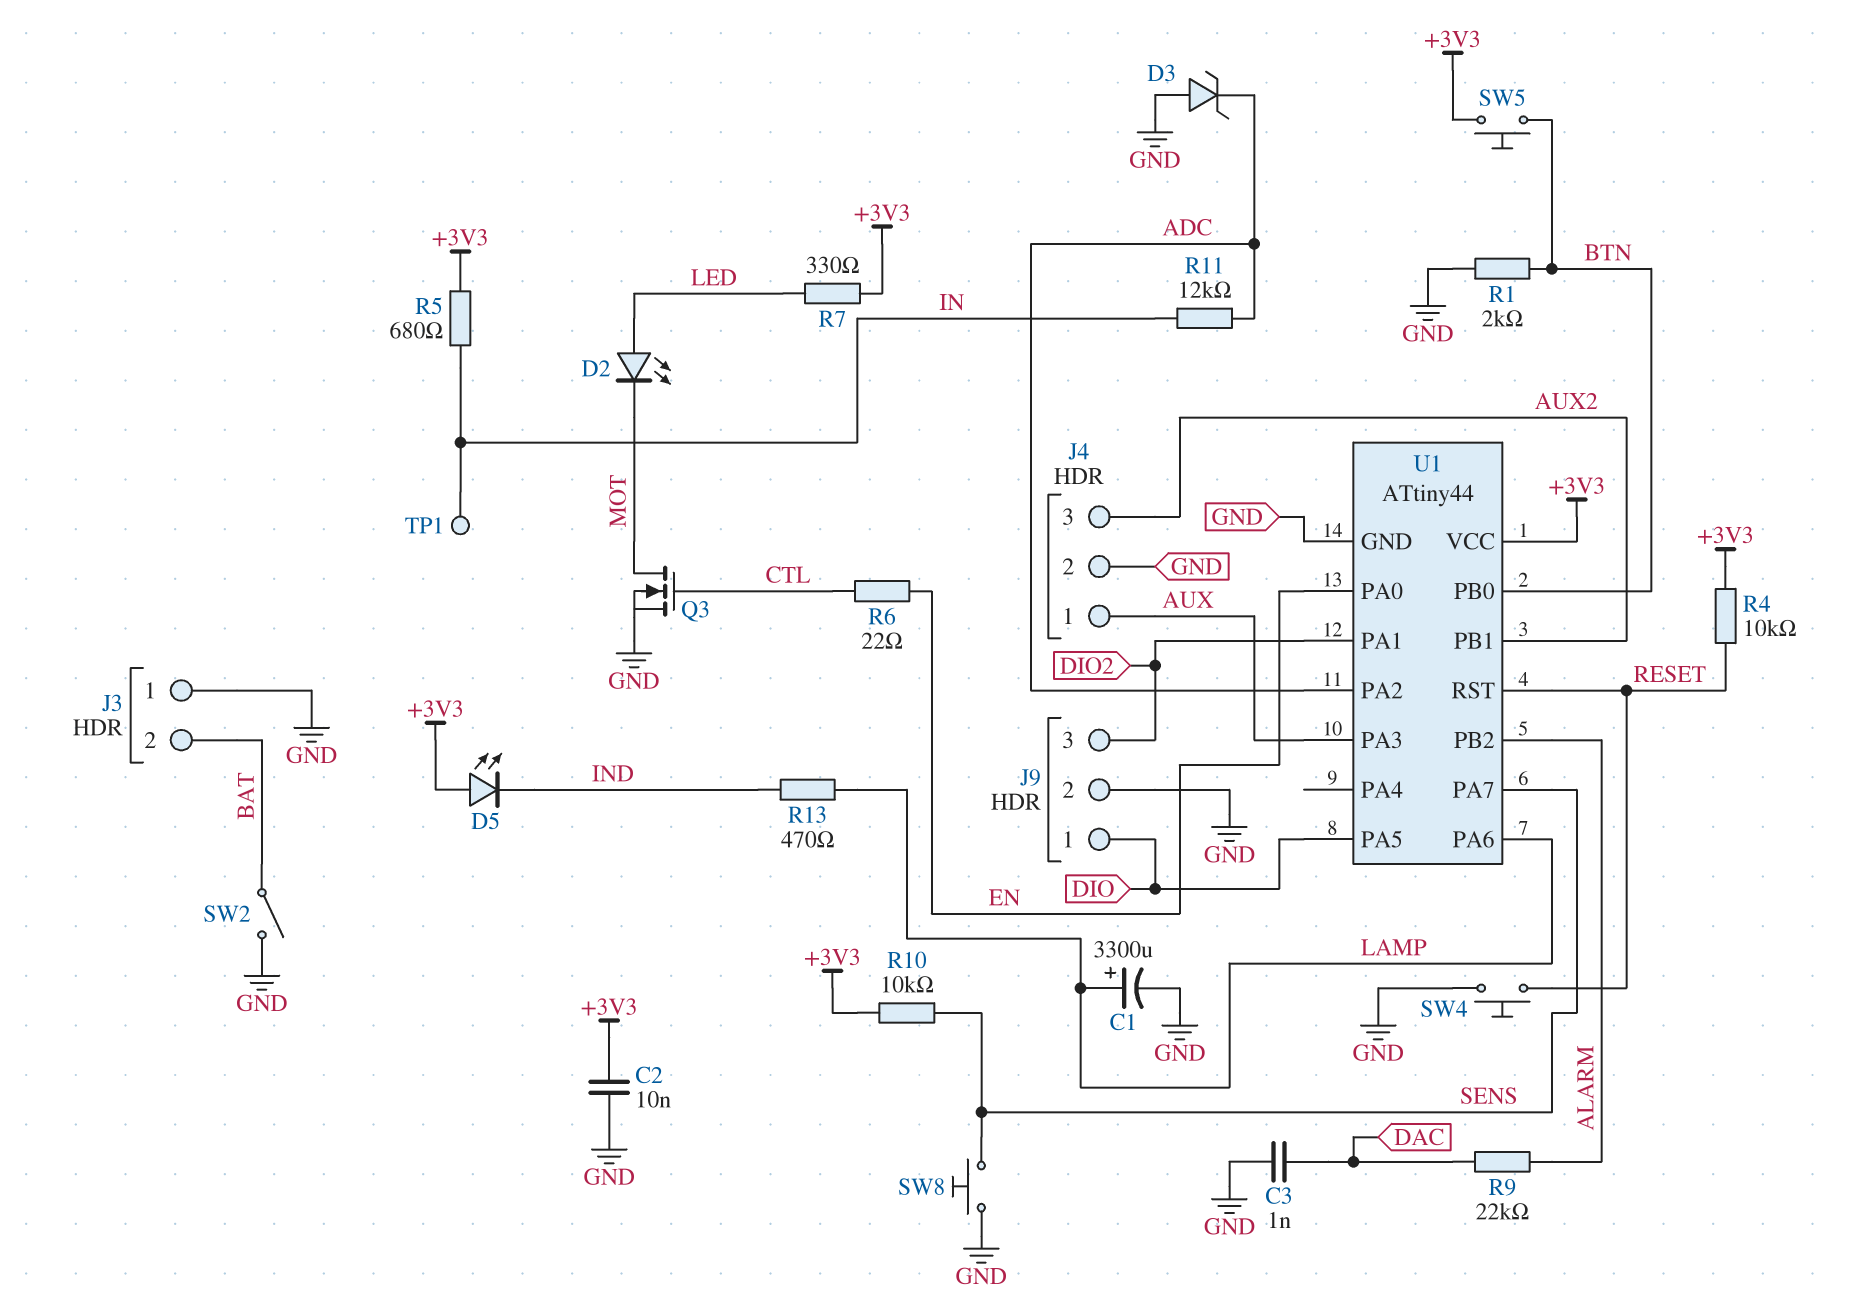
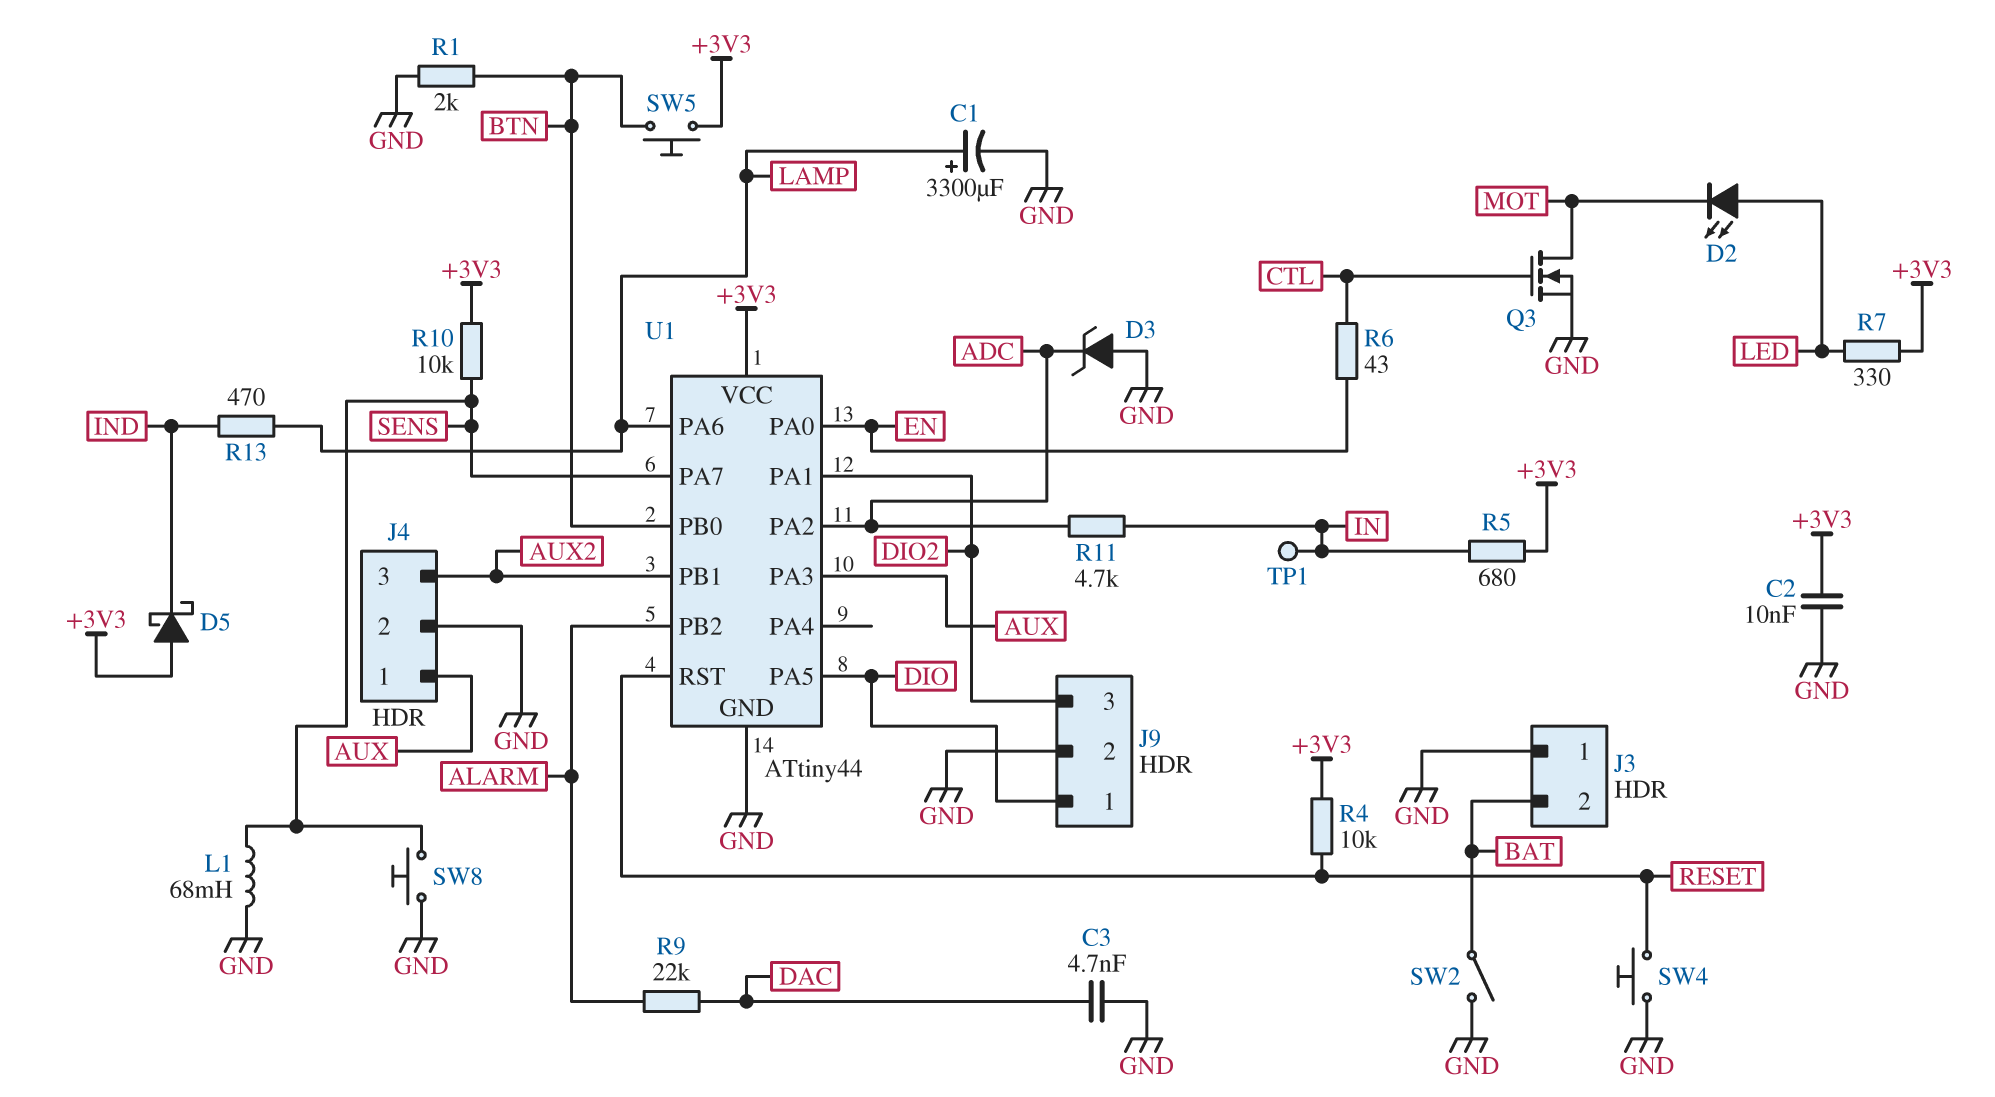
C3: 1nF (DAC, GND) -> 4.7nF (DAC, GND)
D5: LED (A +3V3, K IND) -> schottky (A +3V3, K IND)
L1: none -> 68mH (GND, SENS)
R6: 22 (CTL, EN) -> 43 (CTL, EN)
R11: 12k (ADC, IN) -> 4.7k (ADC, IN)

